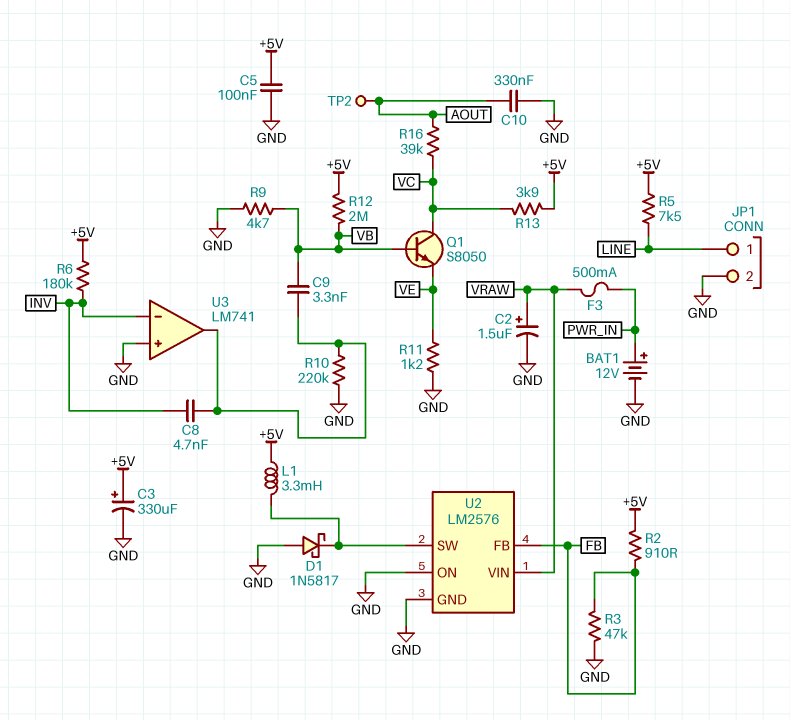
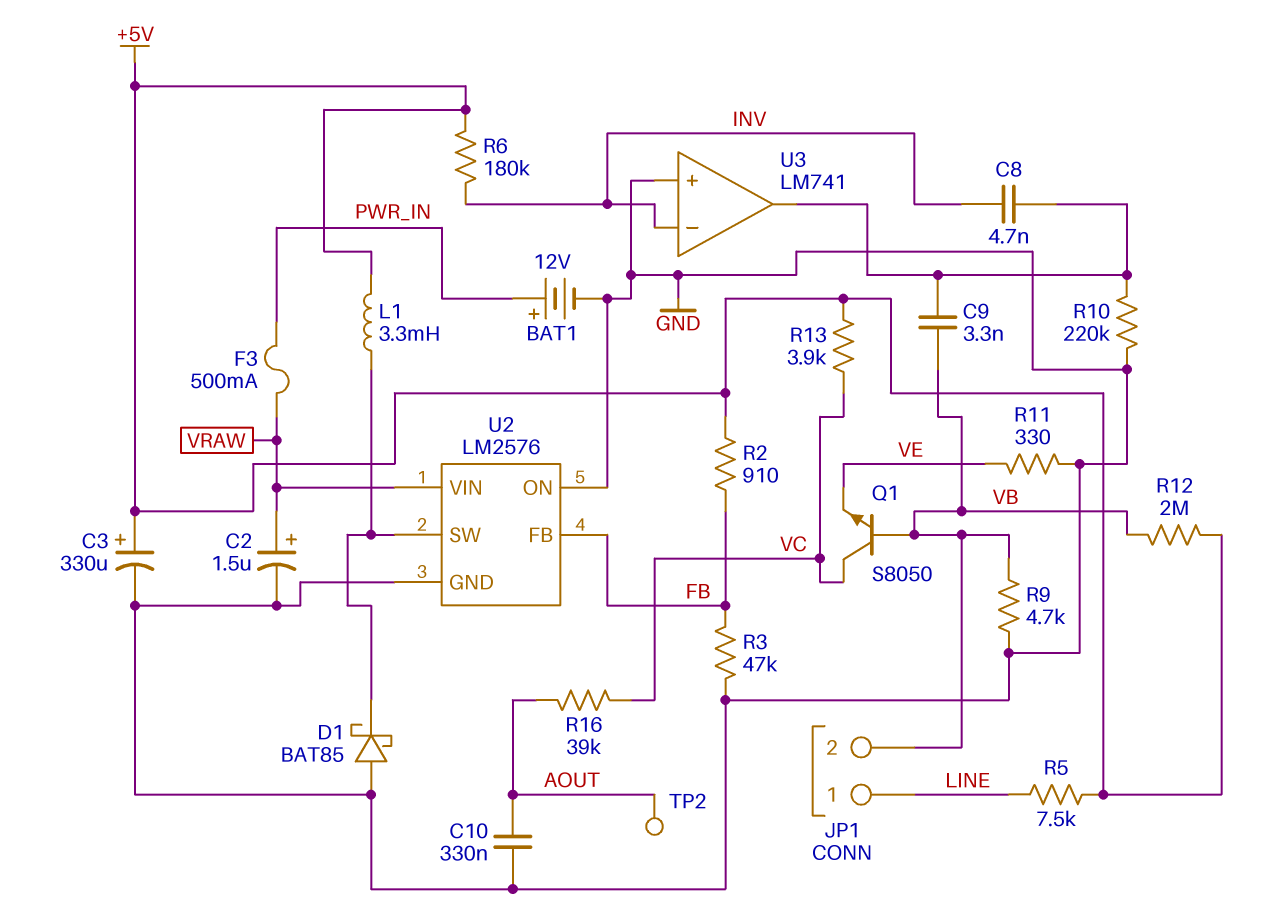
C5: 100nF (+5V, GND) -> none
D1: schottky 1N5817 (A GND, K U2/SW) -> schottky BAT85 (A GND, K U2/SW)
JP1 pin 2: GND -> VB
R11: 1.2k (GND, VE) -> 330 (GND, VE)

